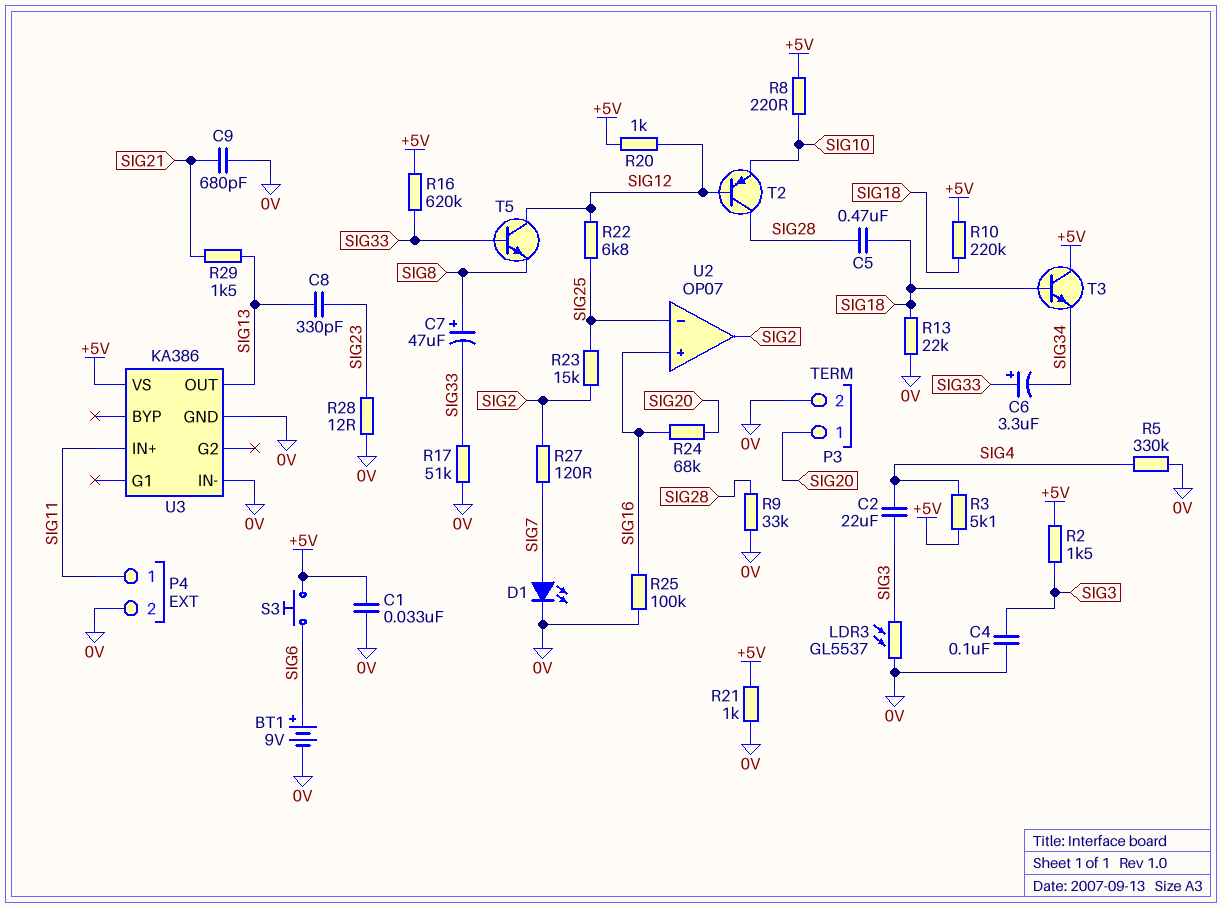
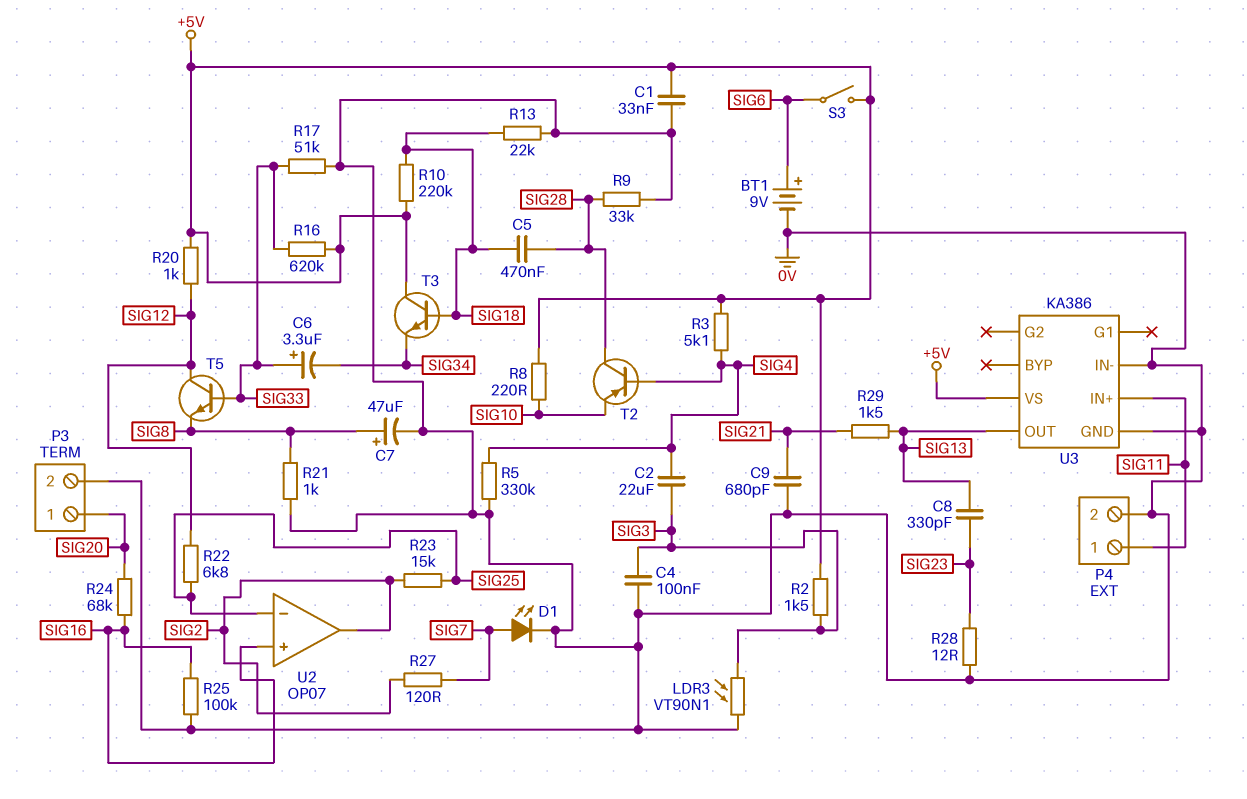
C7: 47uF (plus SIG8, minus SIG33) -> 47uF (plus SIG8, minus 0V)
LDR3: GL5537 (0V, SIG3) -> VT90N1 (0V, SIG3)
R21: 1k (+5V, 0V) -> 1k (0V, SIG8)
S3: button (+5V, SIG6) -> switch (+5V, SIG6)
T2: PNP (B SIG12, C SIG28, E SIG10) -> PNP (B SIG4, C SIG28, E SIG10)

